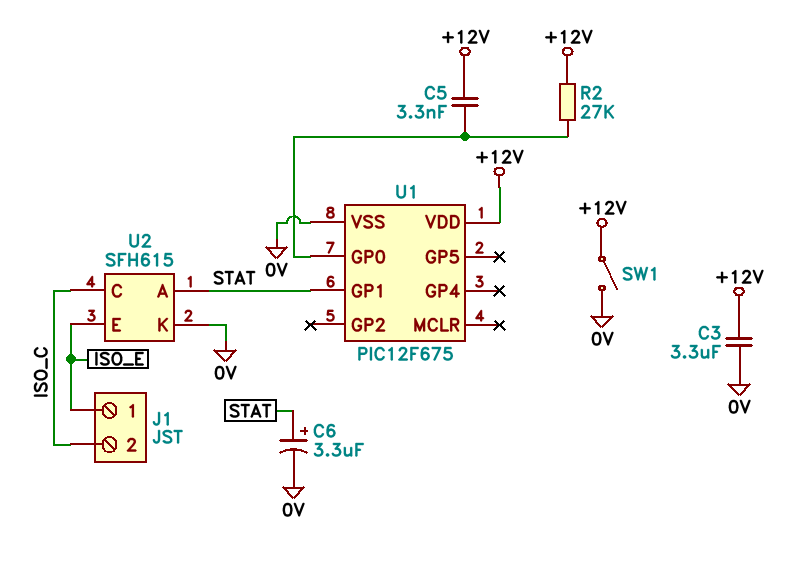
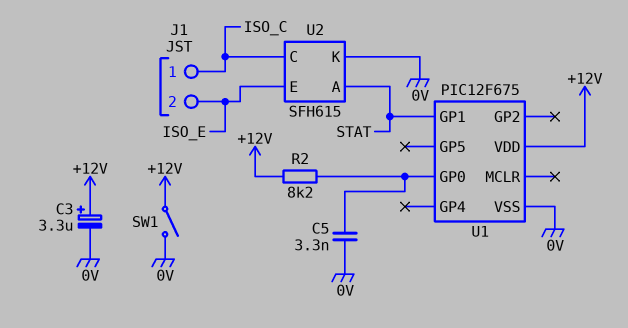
C3: 3.3uF (+12V, 0V) -> 3.3uF (plus +12V, minus 0V)
C5: 3.3nF (+12V, U1/GP0) -> 3.3nF (0V, U1/GP0)
C6: 3.3uF (plus STAT, minus 0V) -> none
J1 pin 1: ISO_E -> ISO_C
J1 pin 2: ISO_C -> ISO_E
R2: 27k (+12V, U1/GP0) -> 8.2k (+12V, U1/GP0)

